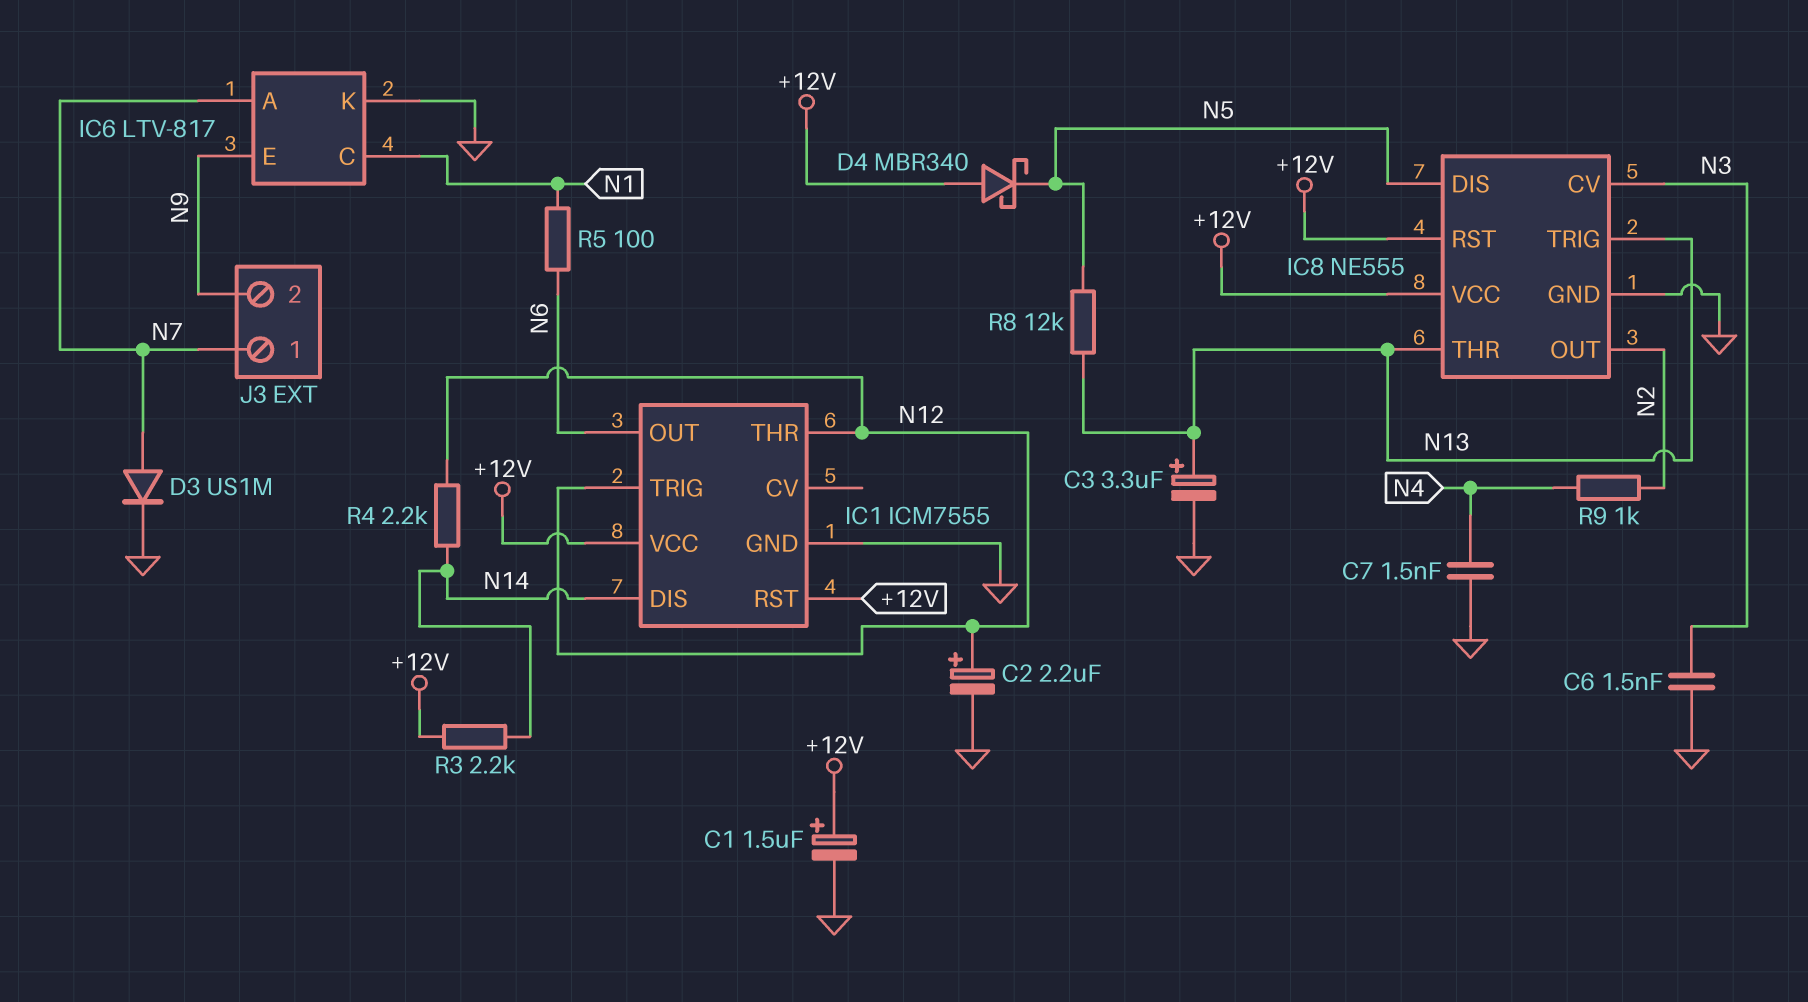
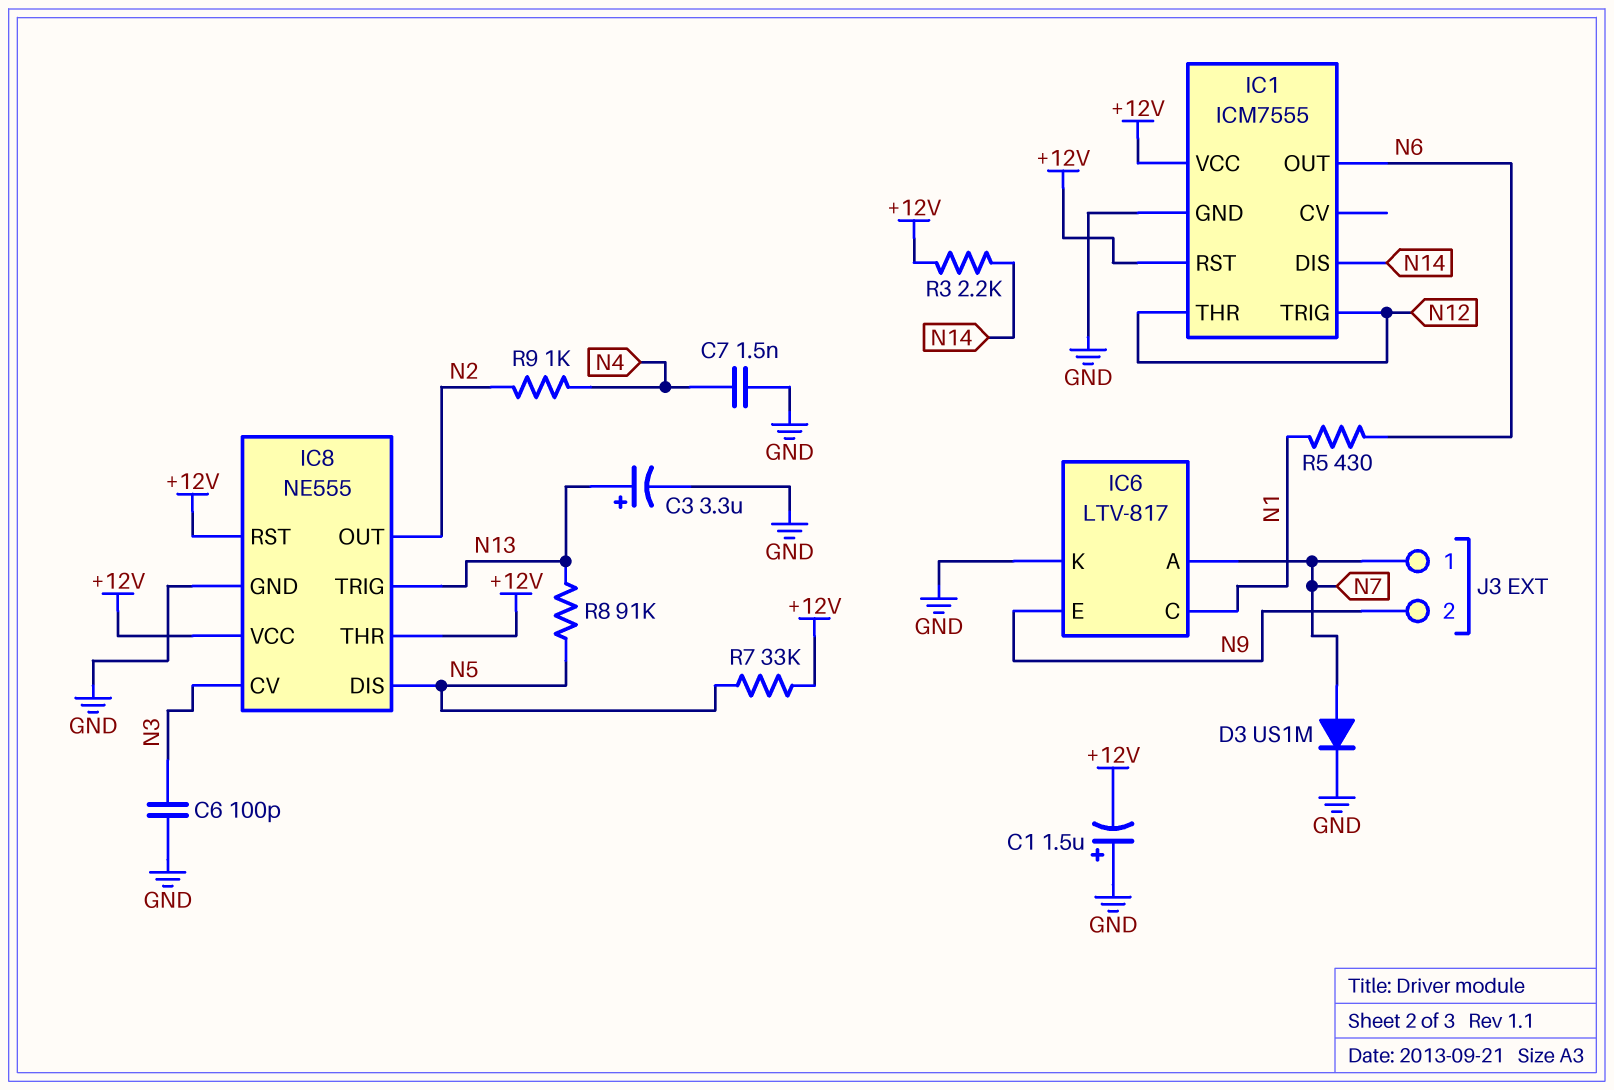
C1: 1.5uF (plus +12V, minus GND) -> 1.5uF (plus GND, minus +12V)
C2: 2.2uF (plus N12, minus GND) -> none
C6: 1.5nF (GND, N3) -> 100pF (GND, N3)
D4: schottky MBR340 (A +12V, K N5) -> none
IC8 pin THR: N13 -> +12V
R4: 2.2k (N12, N14) -> none
R5: 100 (N1, N6) -> 430 (N1, N6)
R7: none -> 33k (+12V, N5)
R8: 12k (N5, N13) -> 91k (N5, N13)

